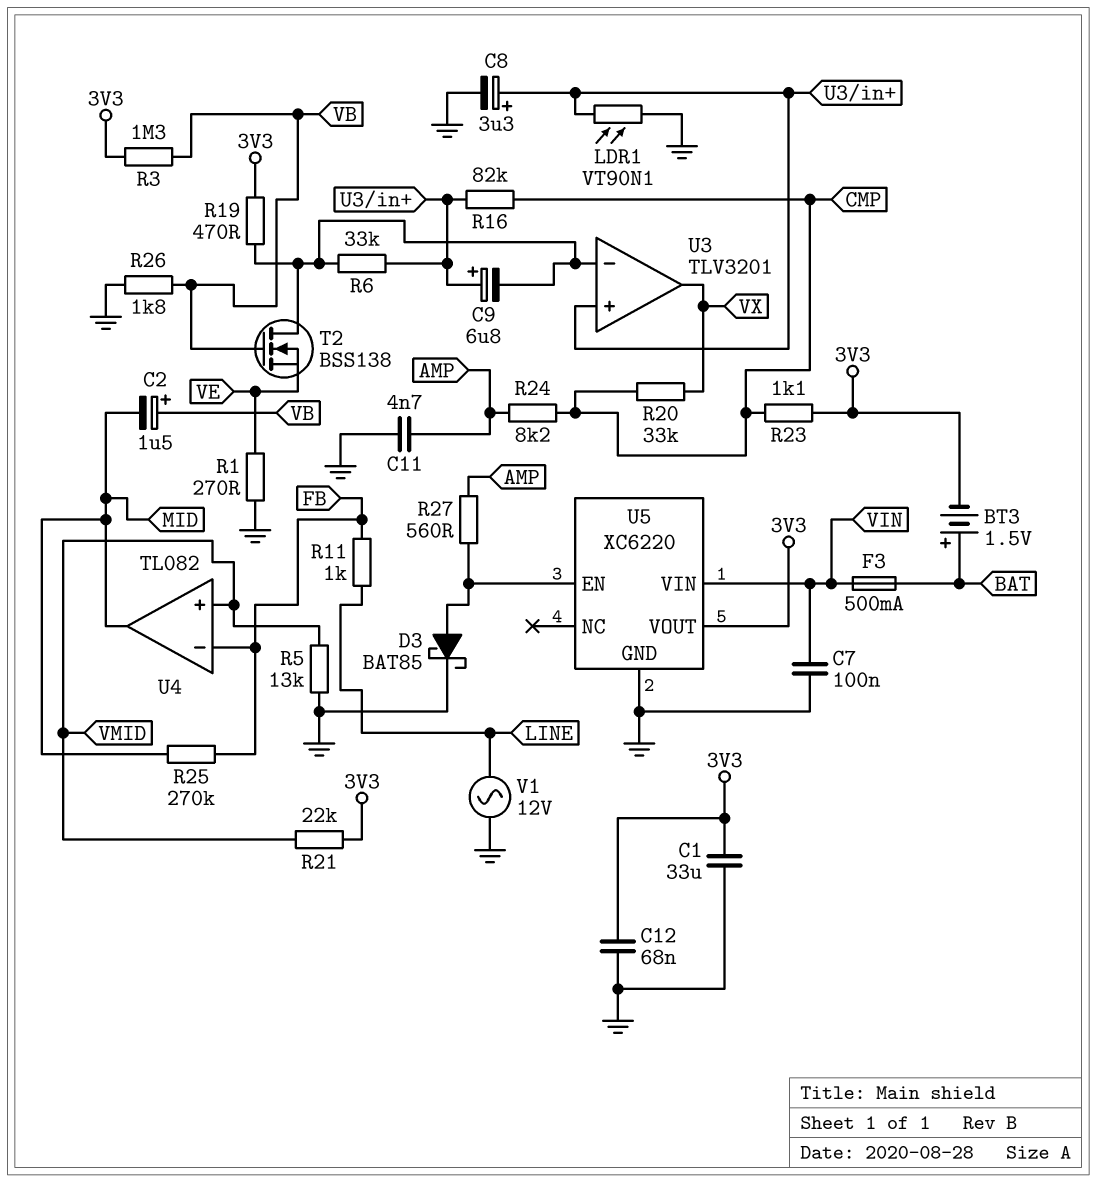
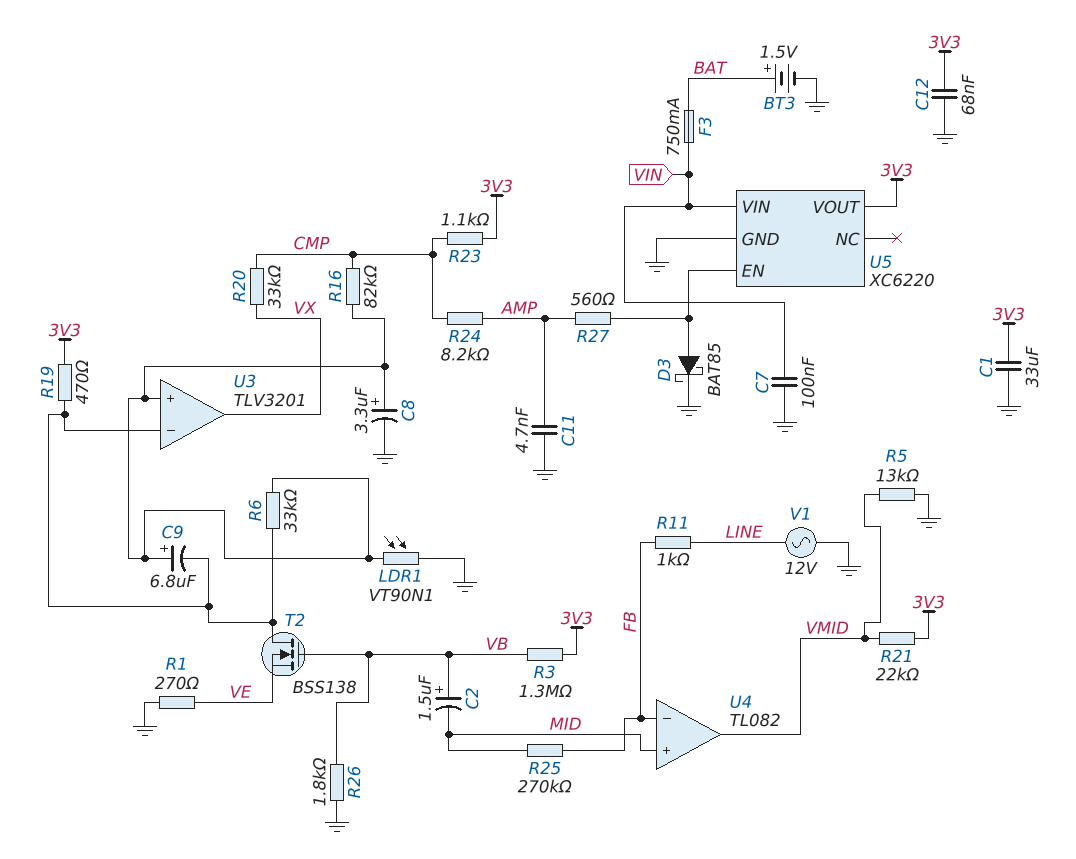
BT3: 1.5V (plus BAT, minus 3V3) -> 1.5V (plus BAT, minus GND)
F3: 500mA (BAT, VIN) -> 750mA (BAT, VIN)
U4 pin in+: VMID -> MID
U4 pin out: MID -> VMID

